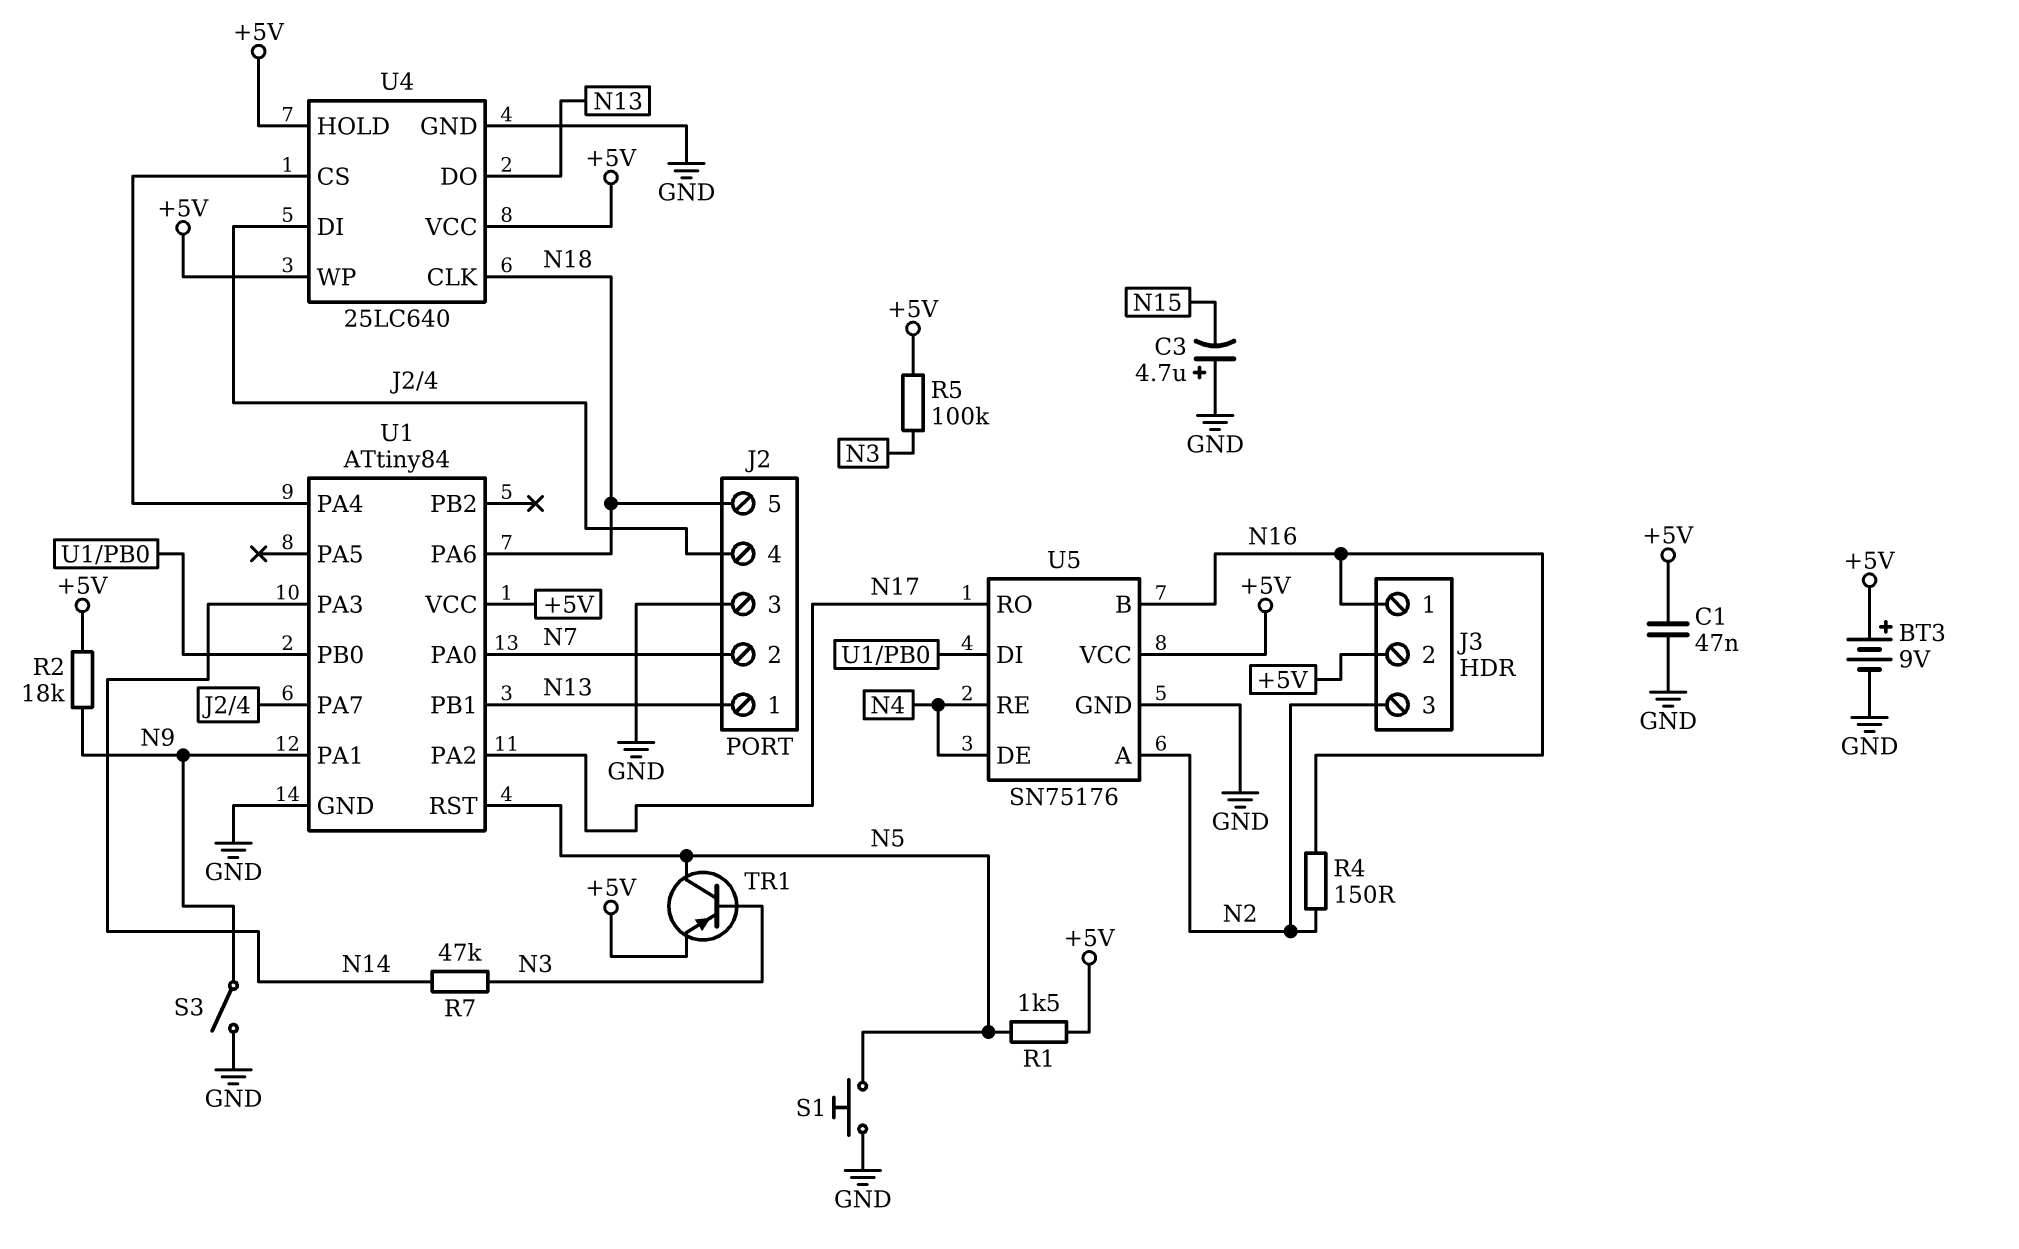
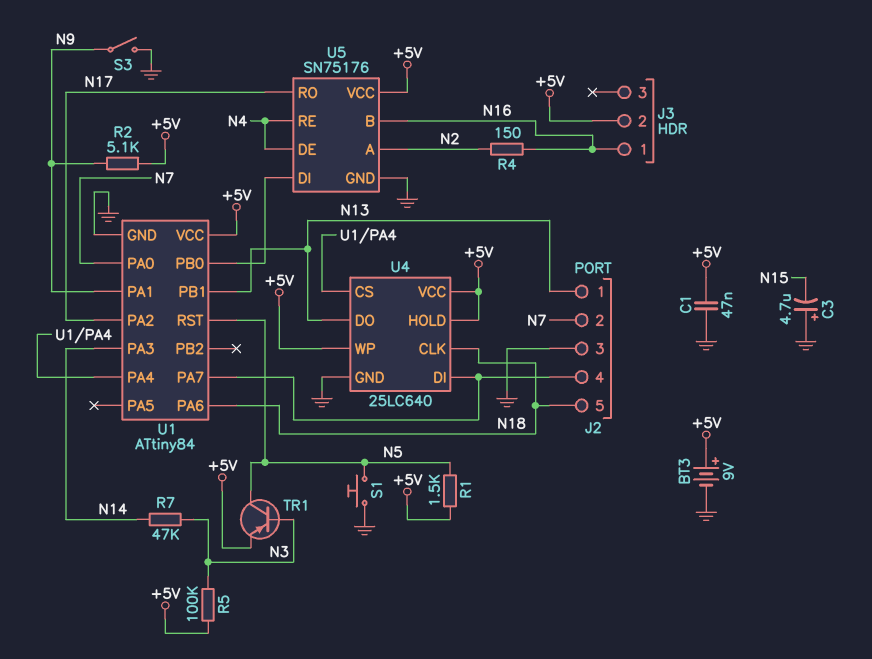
J3 pin 3: N2 -> none
R2: 18k (+5V, N9) -> 5.1k (+5V, N9)

